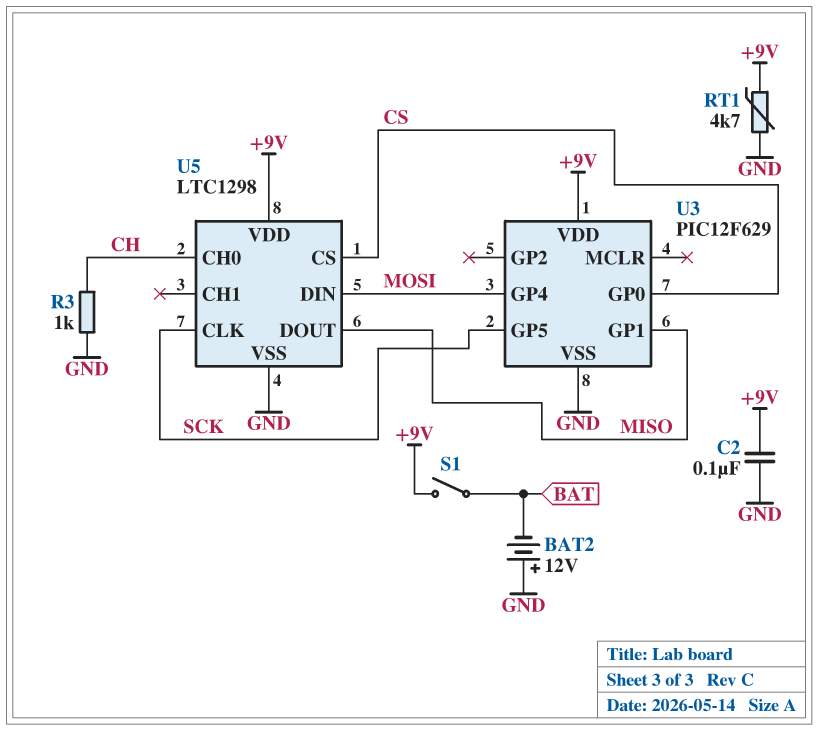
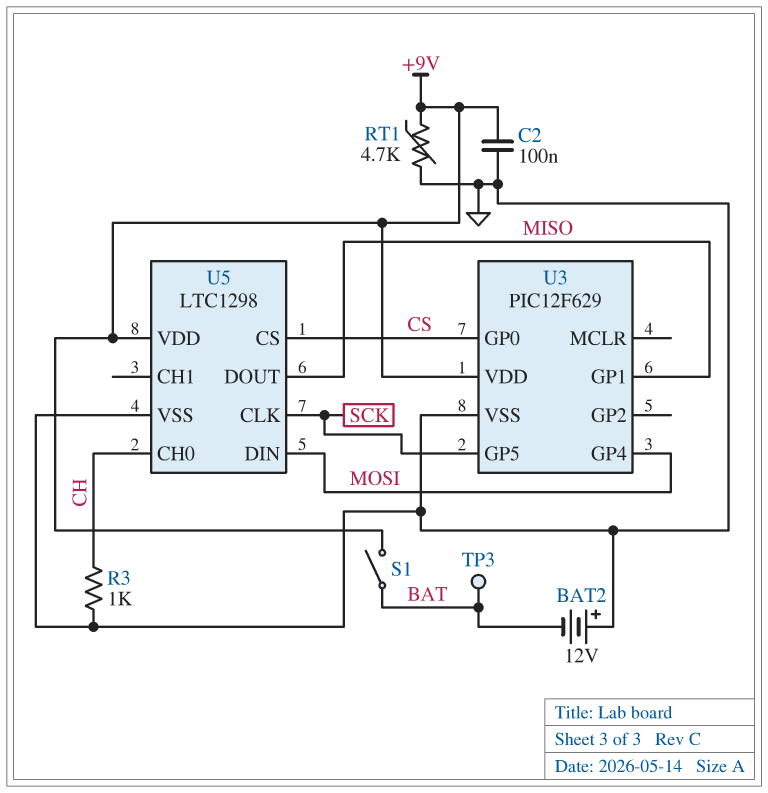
TP3: none -> test point (BAT)

